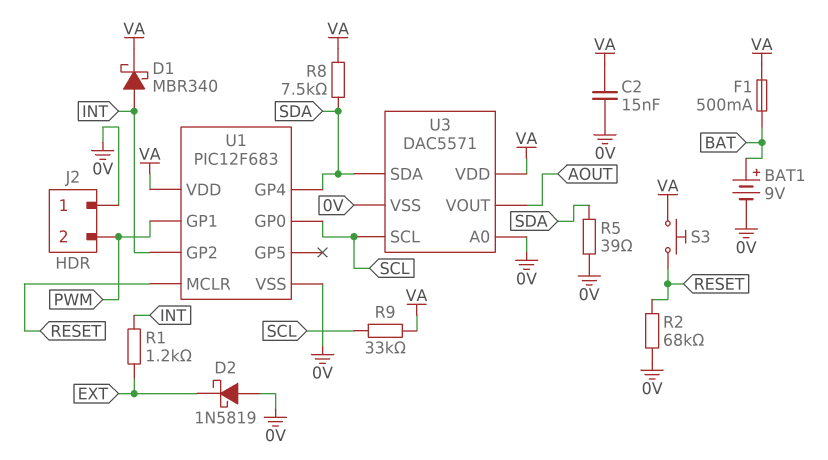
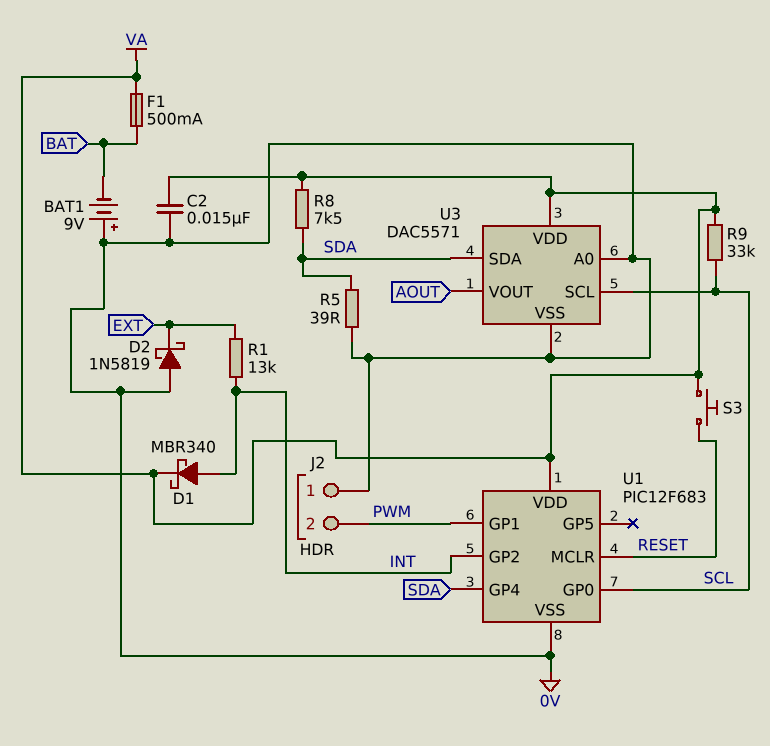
BAT1: 9V (plus BAT, minus 0V) -> 9V (plus 0V, minus BAT)
R1: 1.2k (EXT, INT) -> 13k (EXT, INT)
R2: 68k (0V, RESET) -> none

